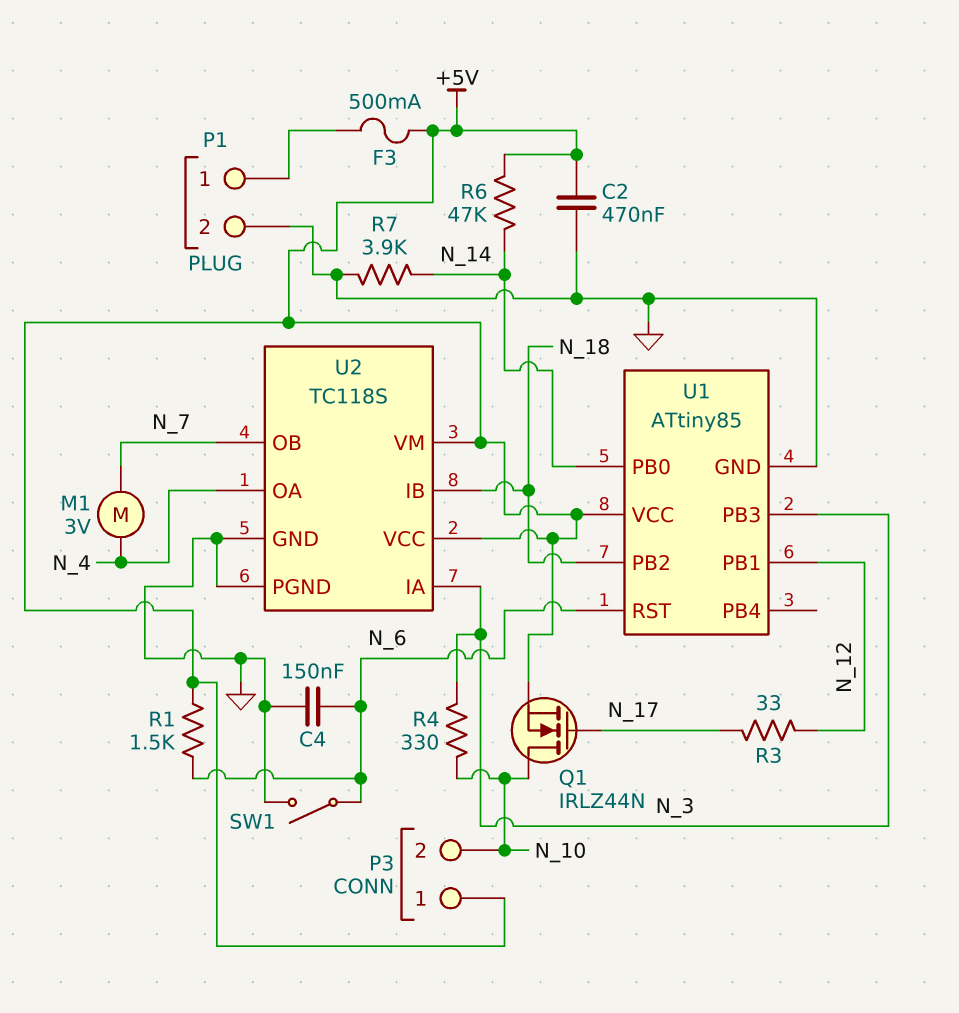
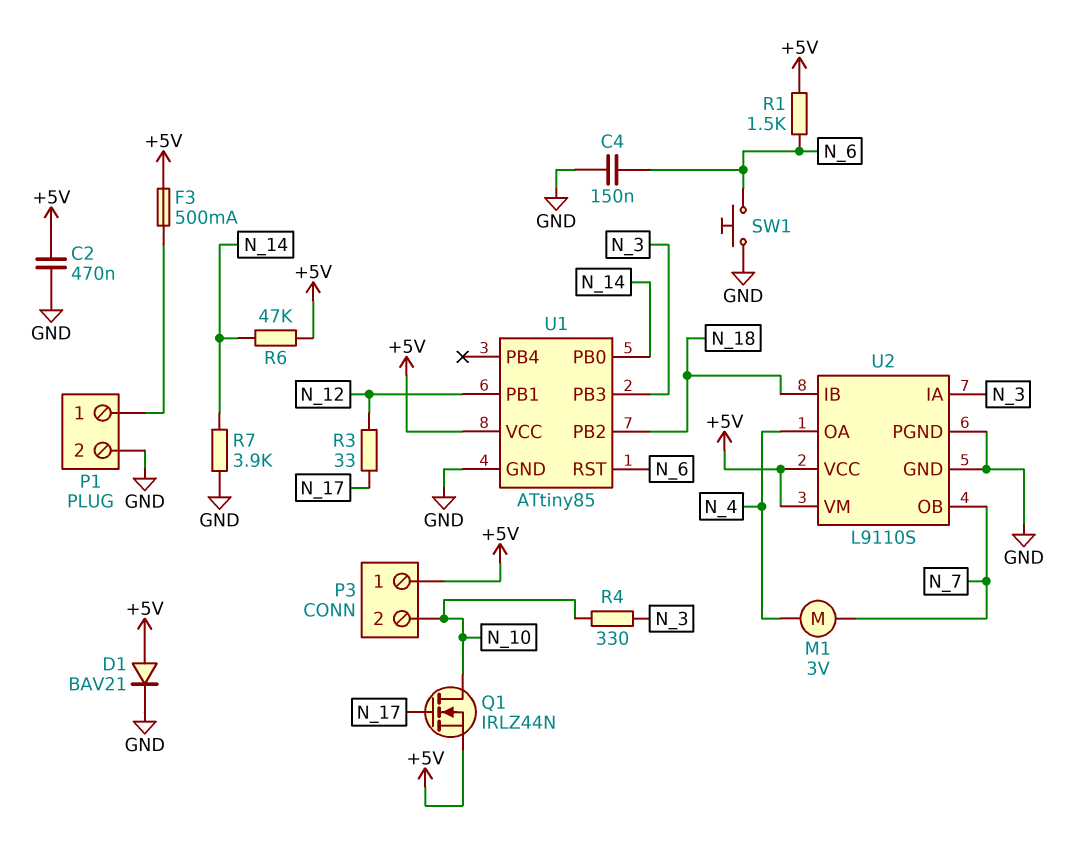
D1: none -> diode BAV21 (A +5V, K GND)
SW1: switch (GND, N_6) -> button (GND, N_6)
U2: TC118S -> L9110S

